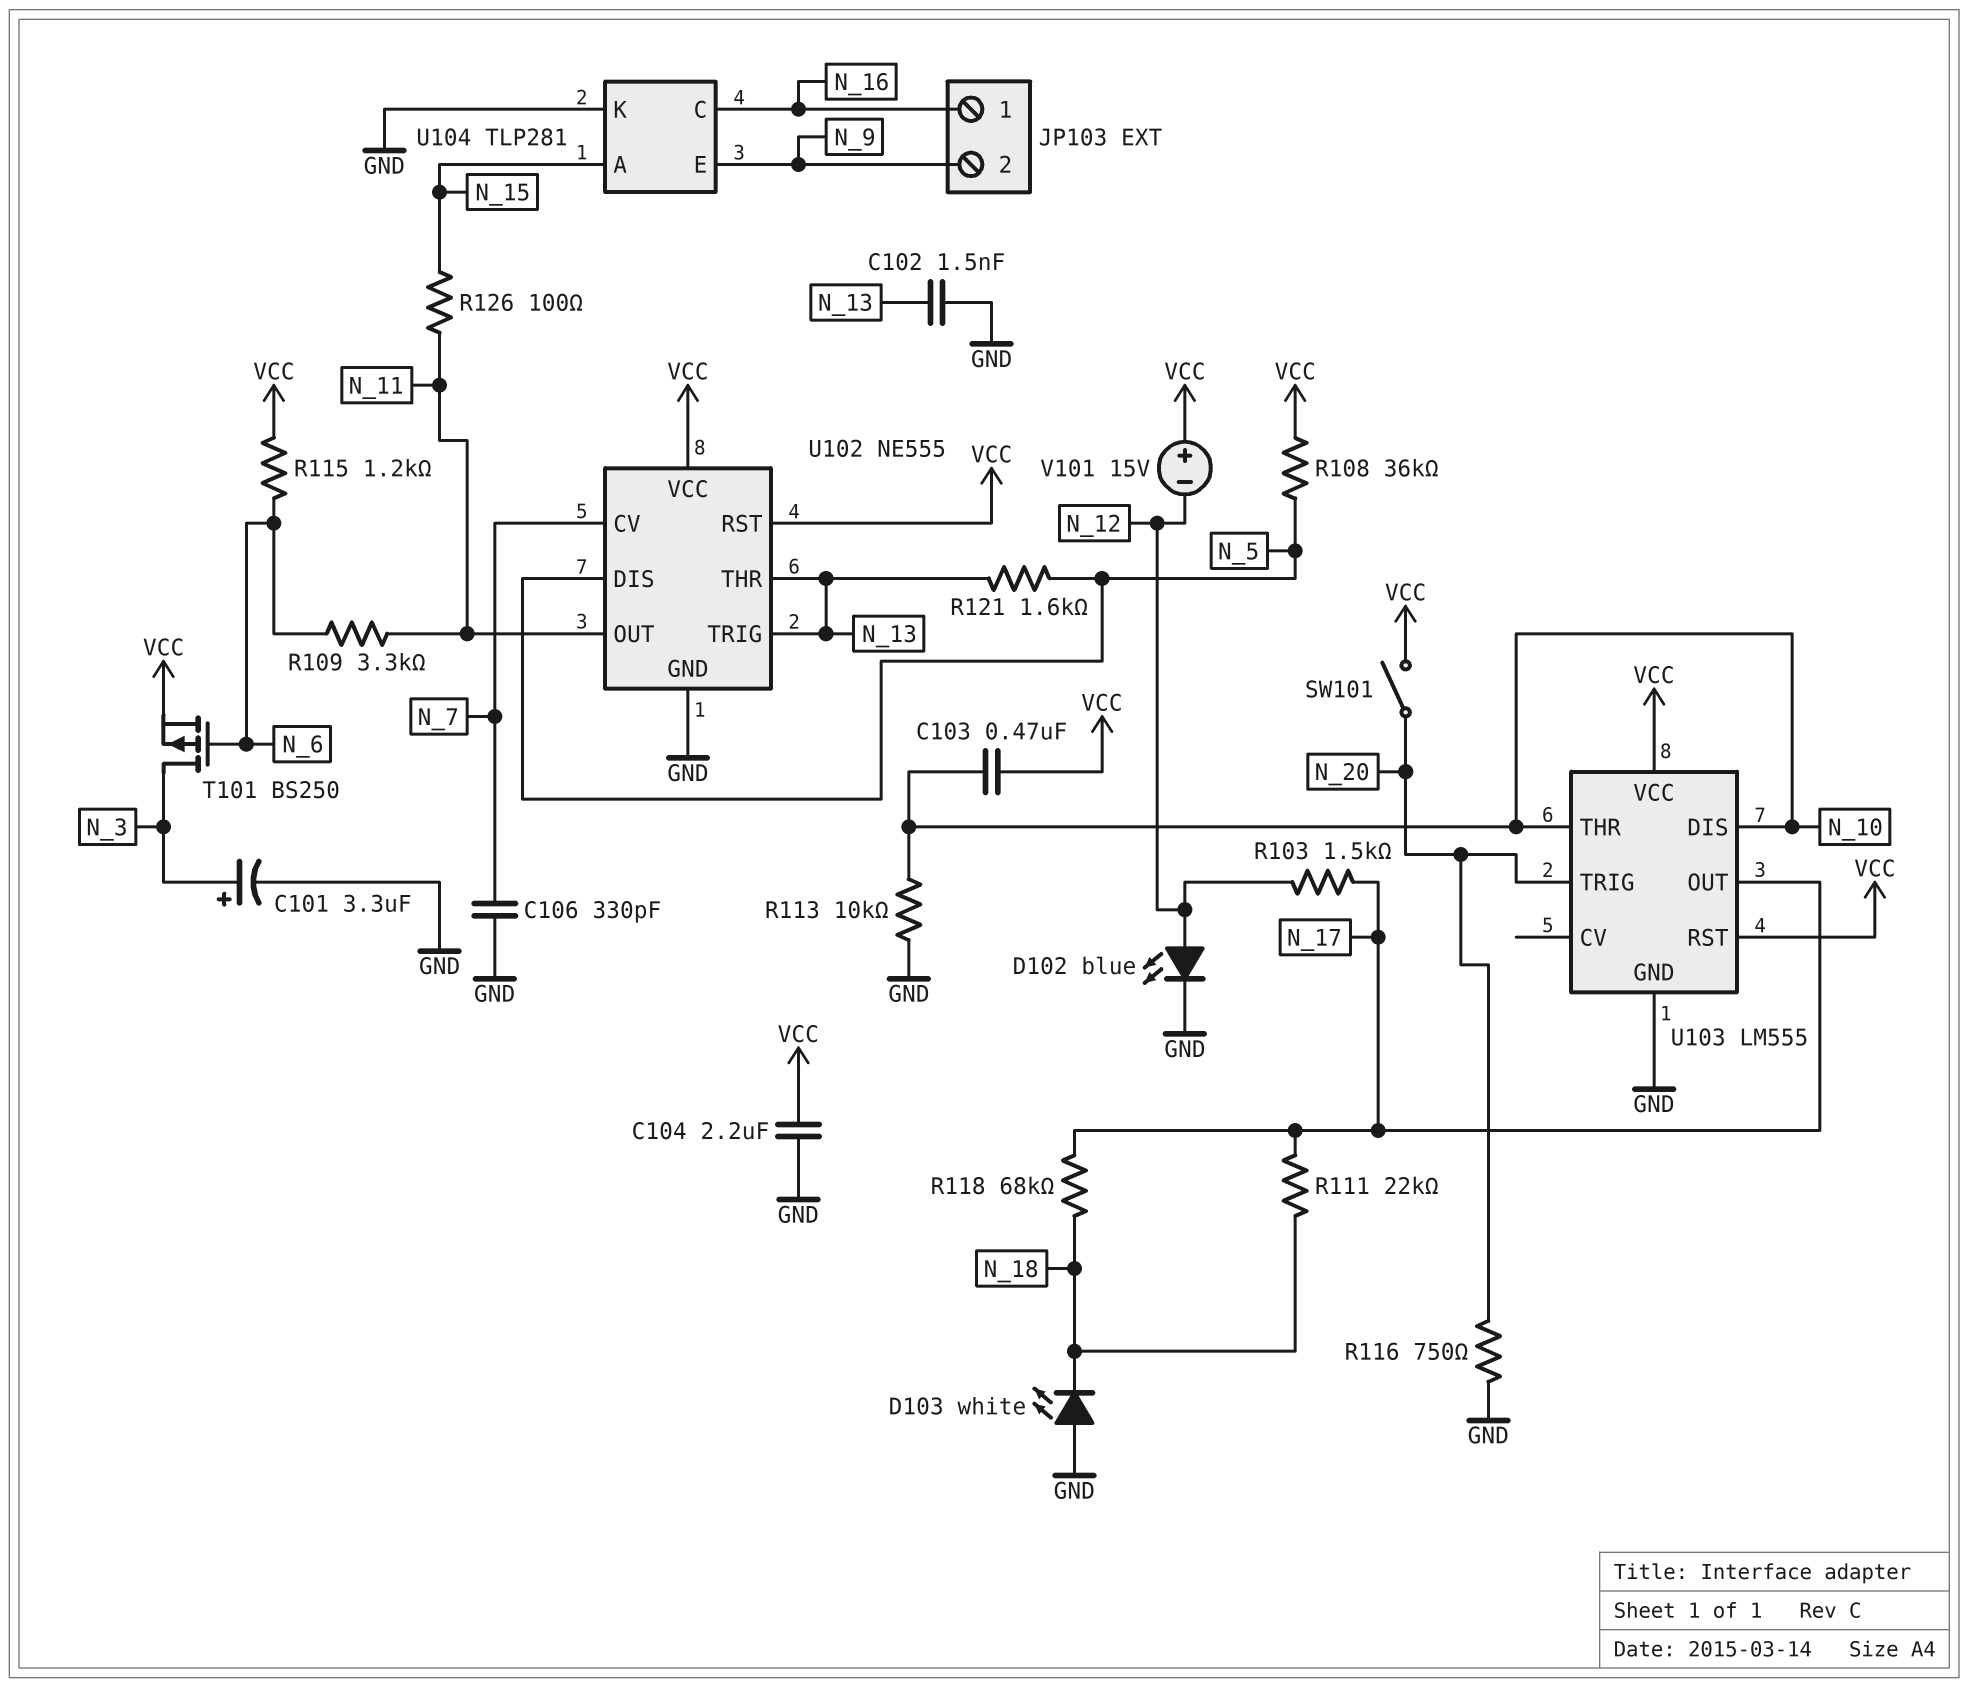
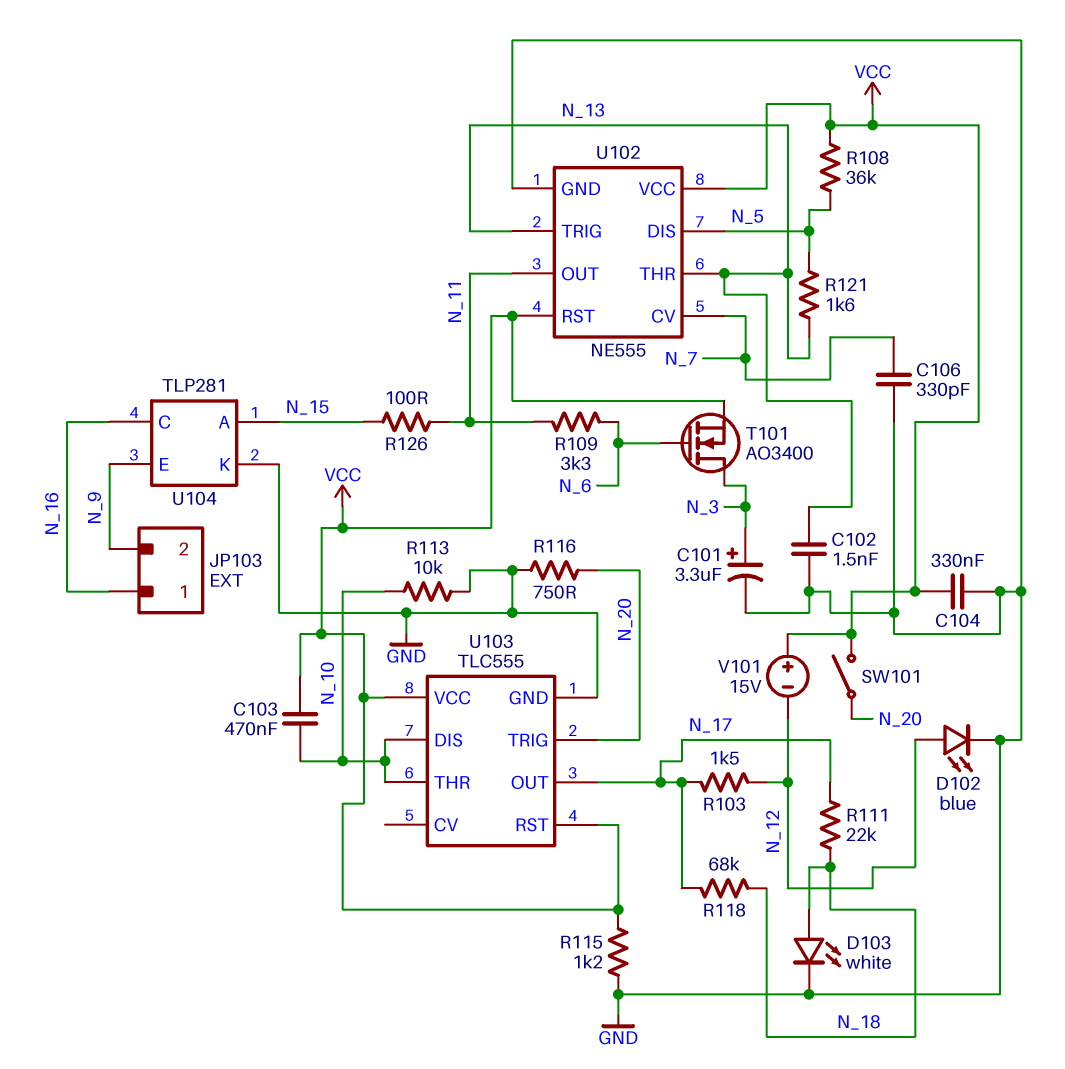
C104: 2.2uF (GND, VCC) -> 330nF (GND, VCC)
D103: LED white (A GND, K N_18) -> LED white (A N_18, K GND)
R115: 1.2k (N_6, VCC) -> 1.2k (GND, VCC)
T101: PMOS BS250 (G N_6, D N_3, S VCC) -> NMOS AO3400 (G N_6, D N_3, S VCC)
U103: LM555 -> TLC555

